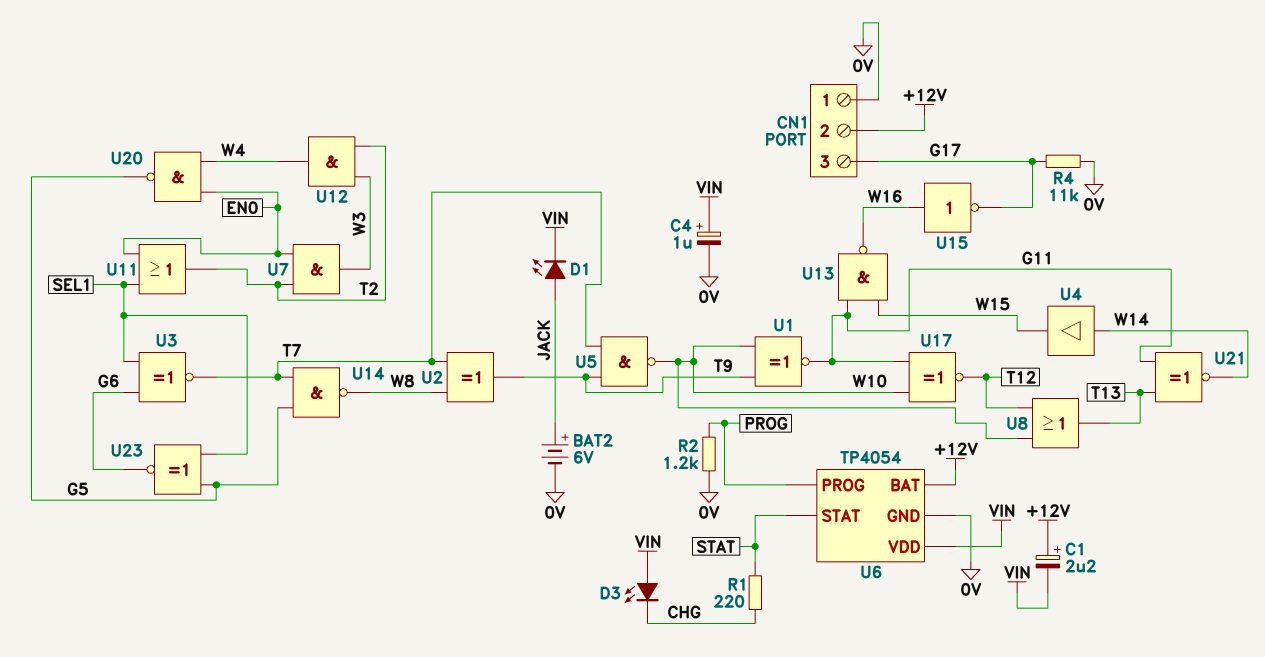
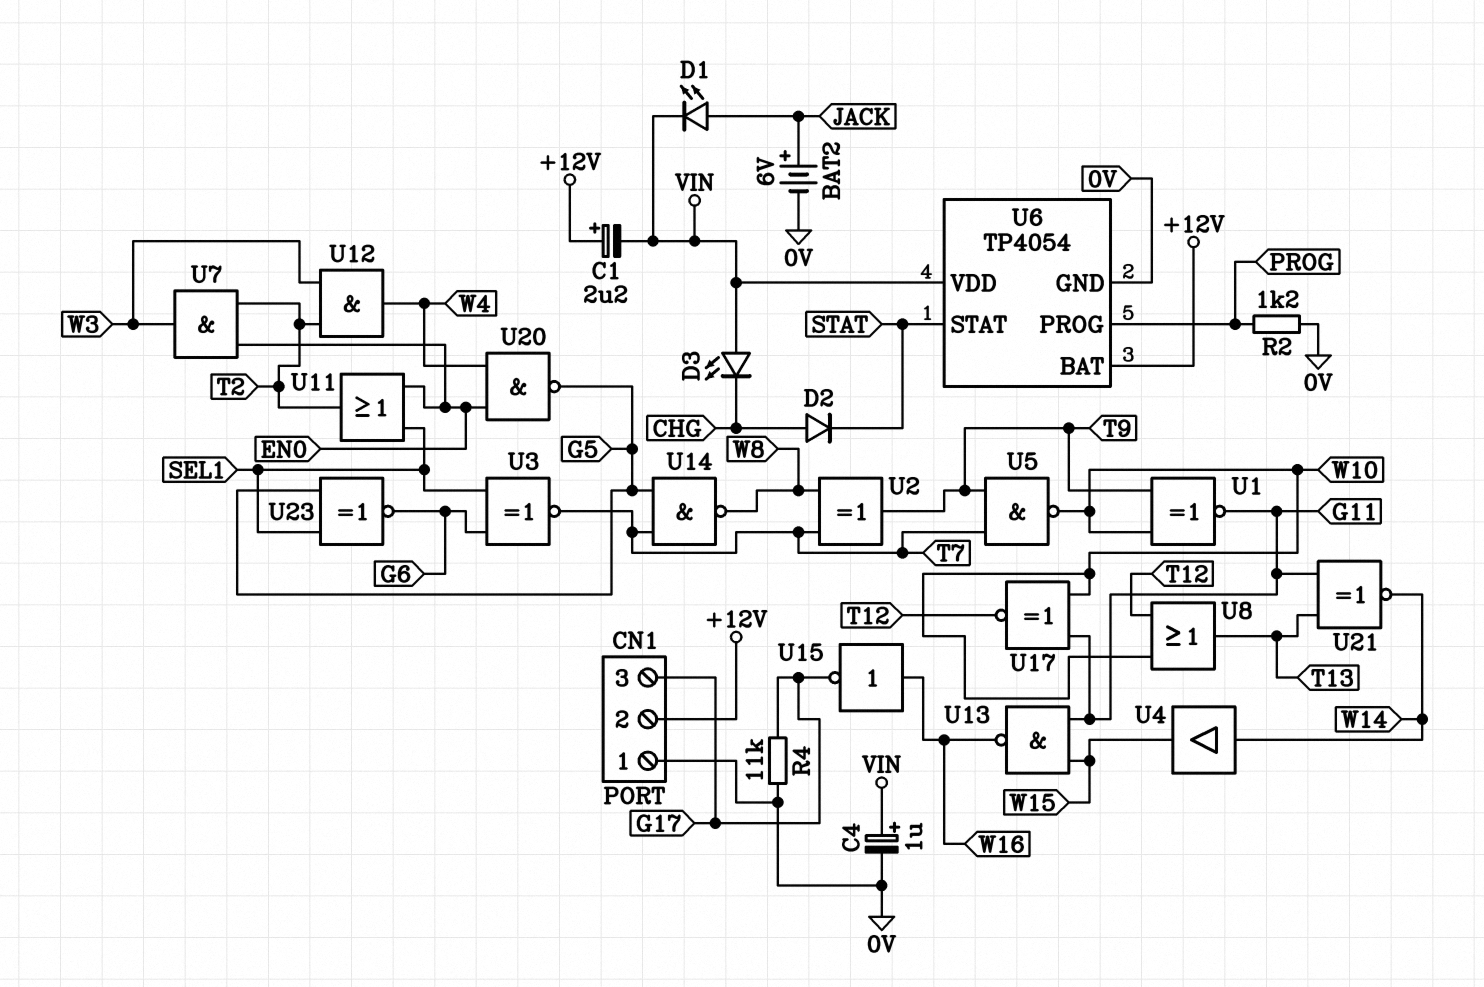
D2: none -> diode (A CHG, K STAT)
R1: 220 (CHG, STAT) -> none

